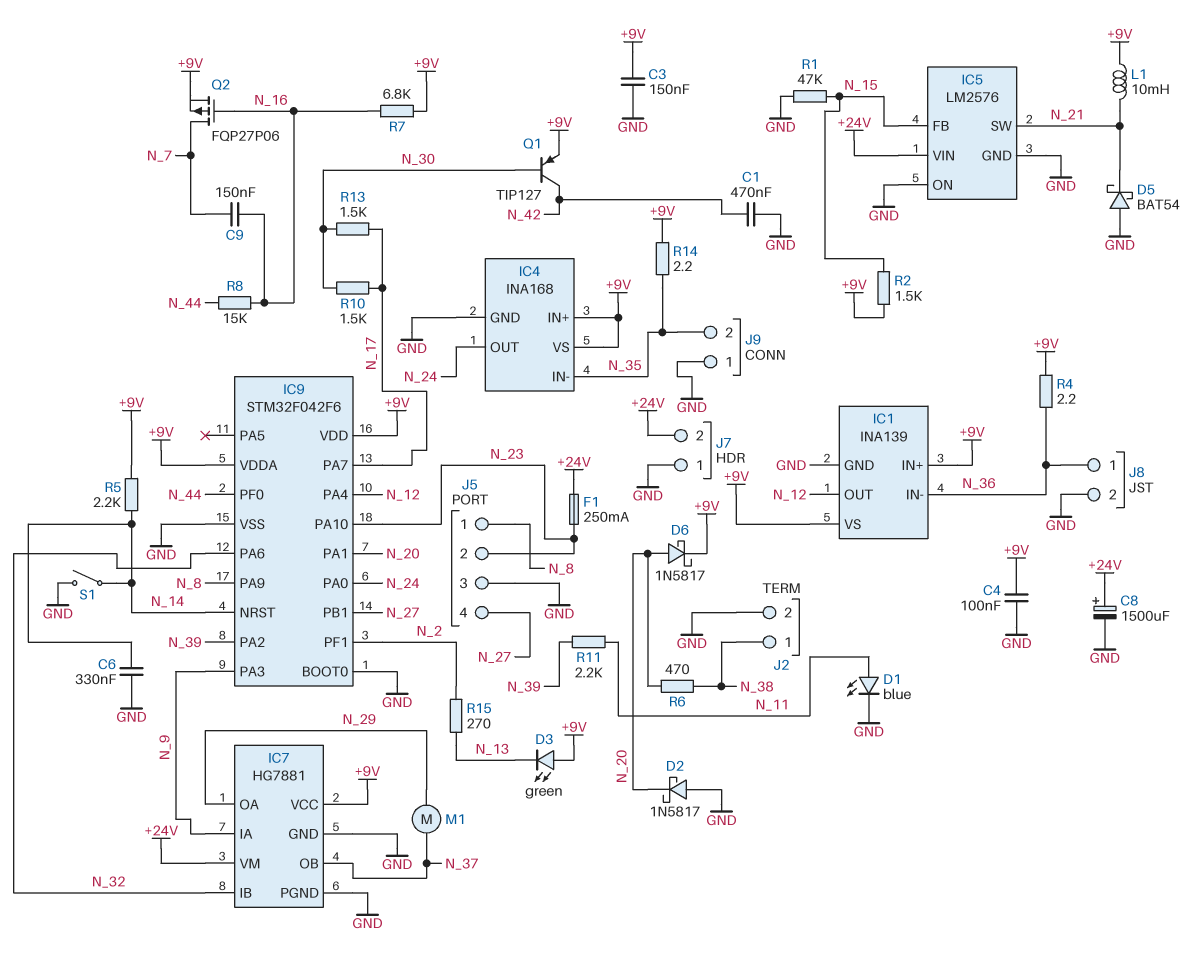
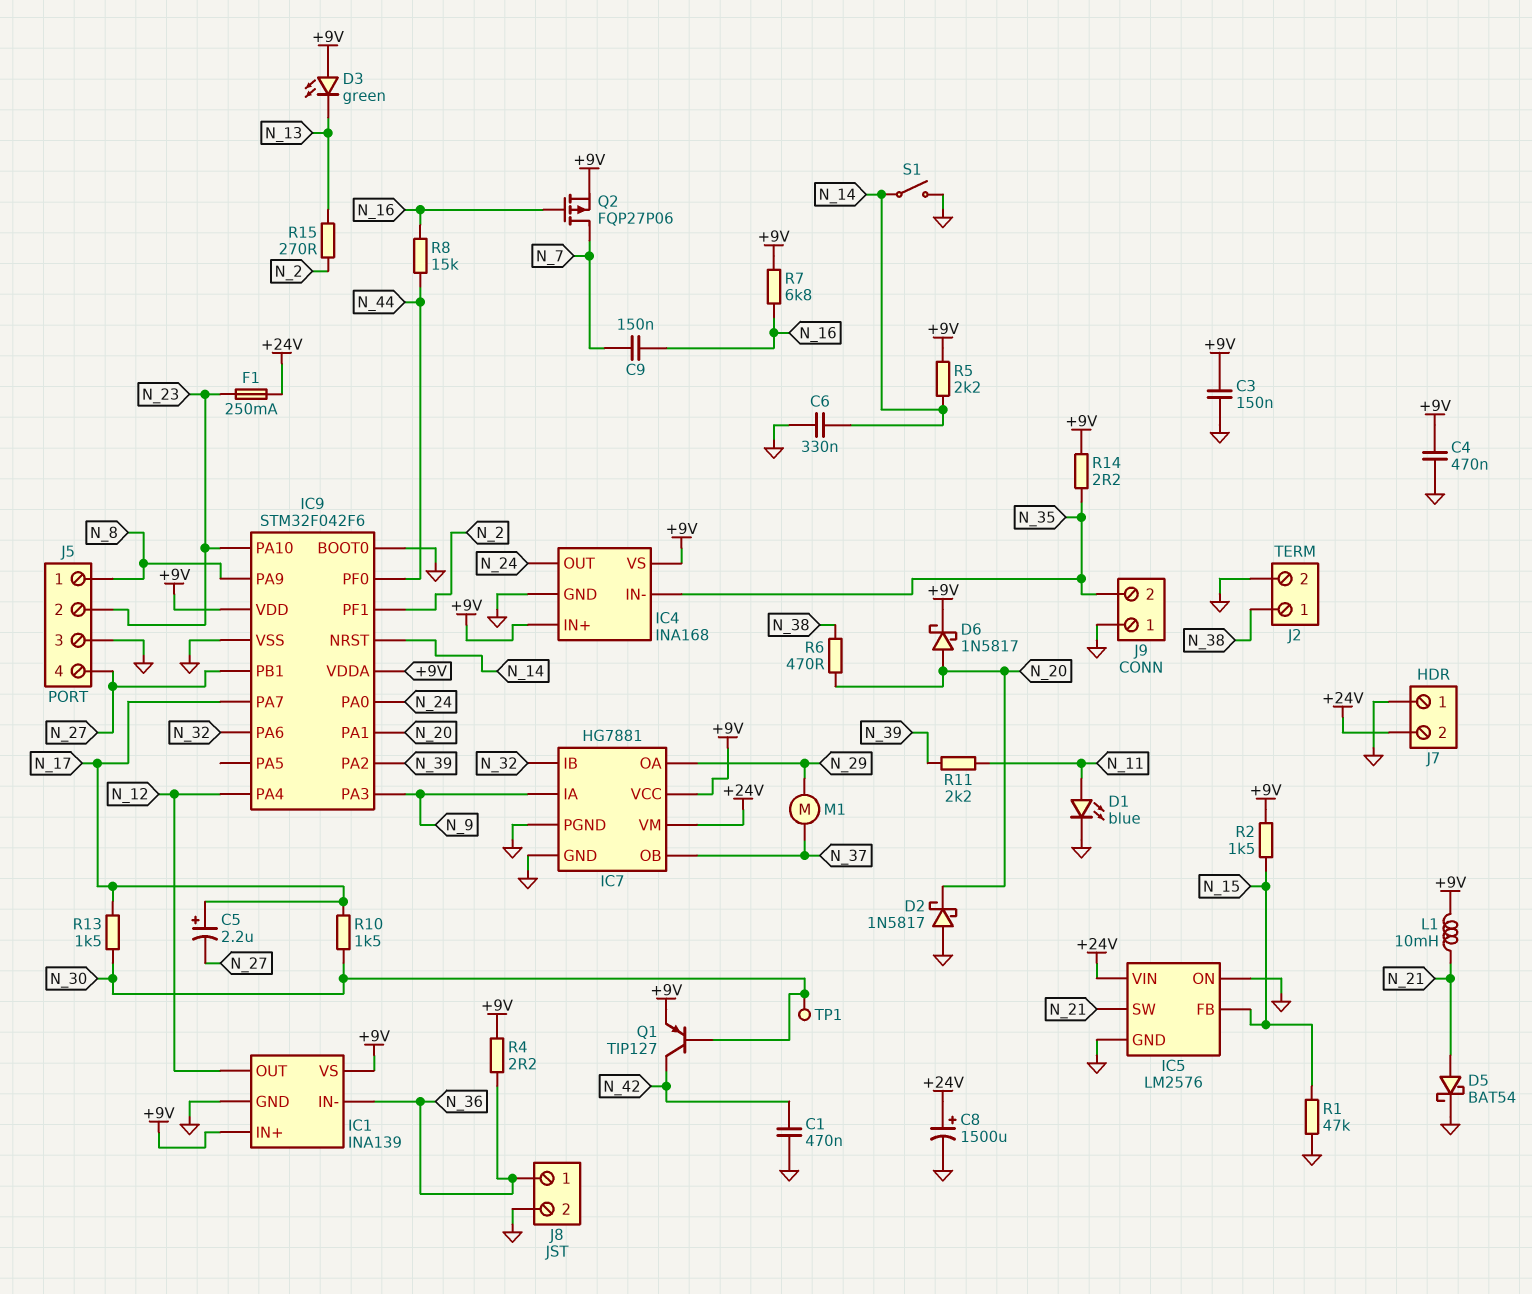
C4: 100nF (+9V, GND) -> 470nF (+9V, GND)
C5: none -> 2.2uF (plus N_17, minus N_27)
D5: schottky BAT54 (A GND, K N_21) -> schottky BAT54 (A N_21, K GND)
TP1: none -> test point (N_30)

